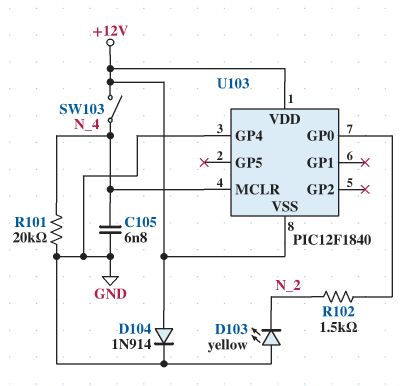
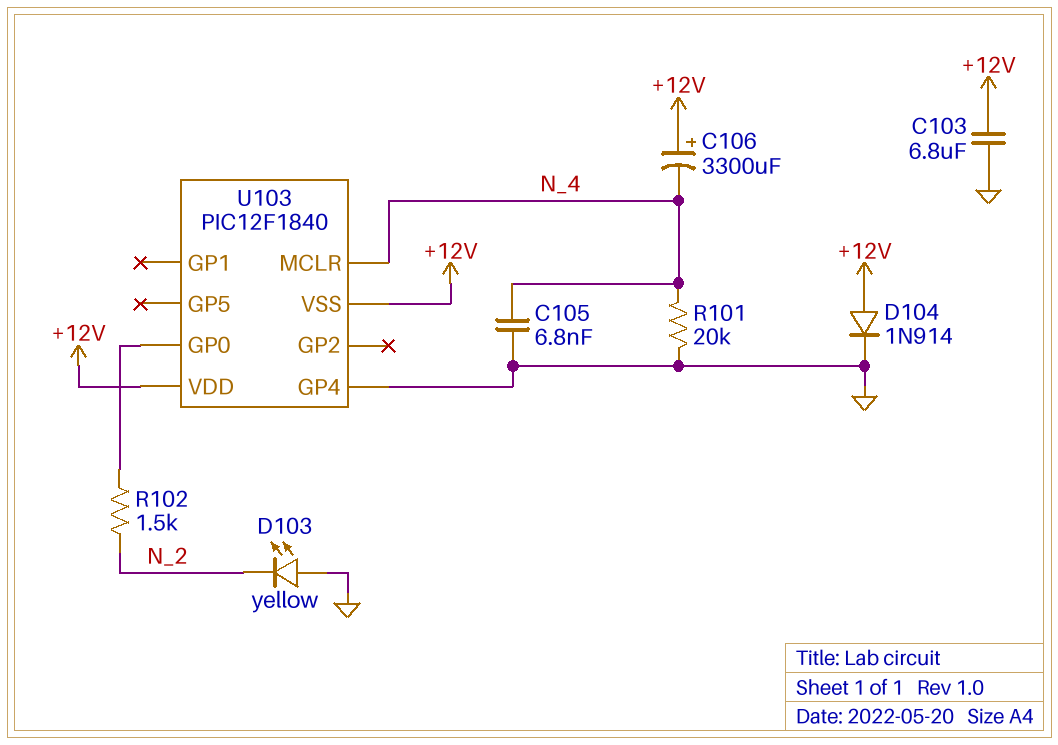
C103: none -> 6.8uF (+12V, GND)
C106: none -> 3300uF (plus +12V, minus N_4)
SW103: switch (+12V, N_4) -> none

